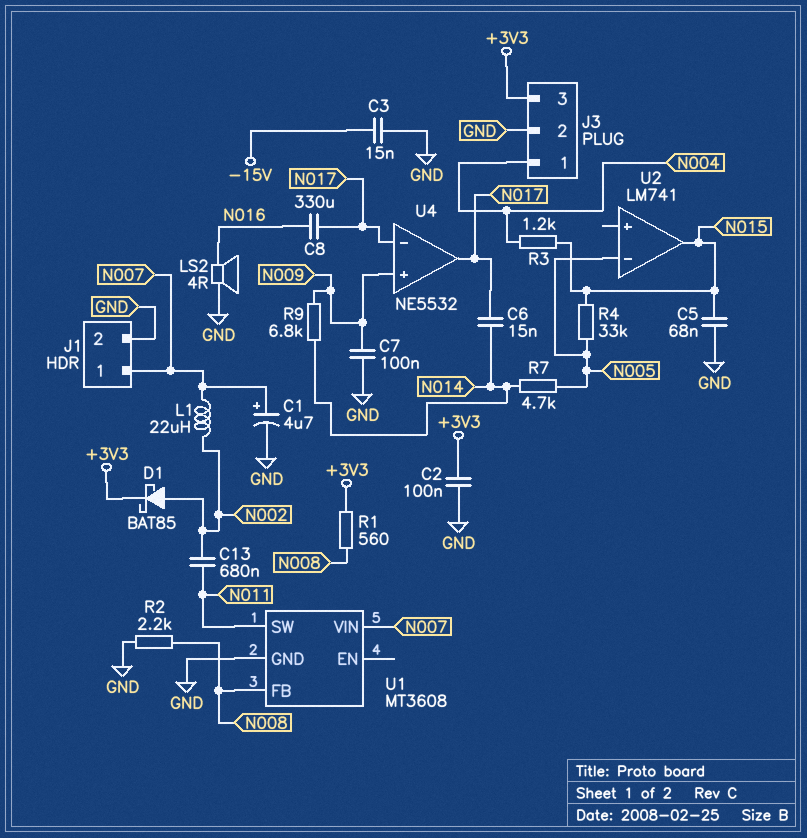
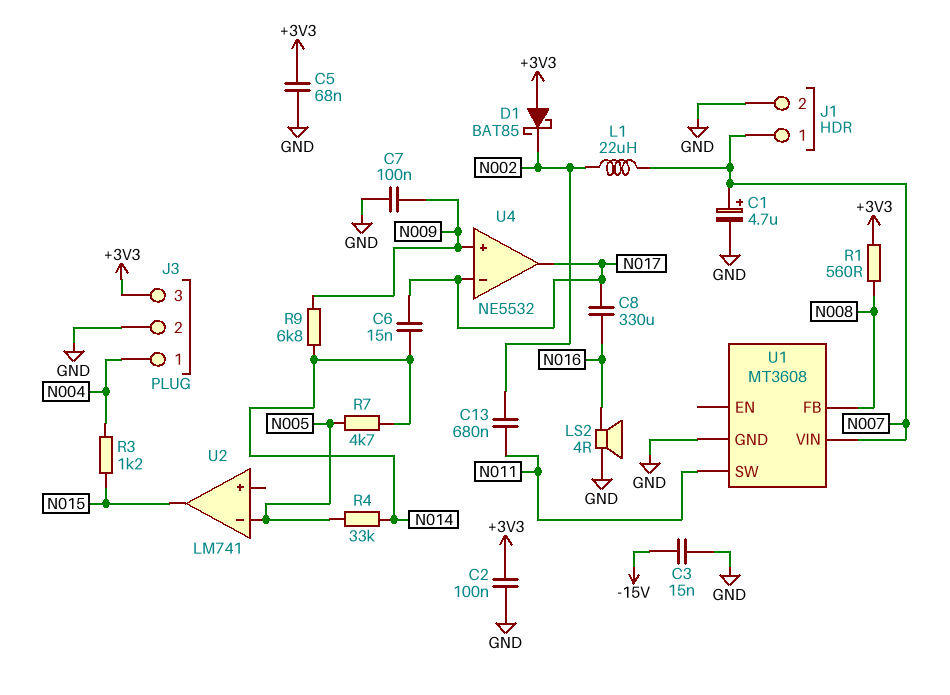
C5: 68nF (GND, N015) -> 68nF (+3V3, GND)
D1: schottky BAT85 (A N002, K +3V3) -> schottky BAT85 (A +3V3, K N002)
R2: 2.2k (GND, N008) -> none
R4: 33k (N005, N015) -> 33k (N005, N014)

